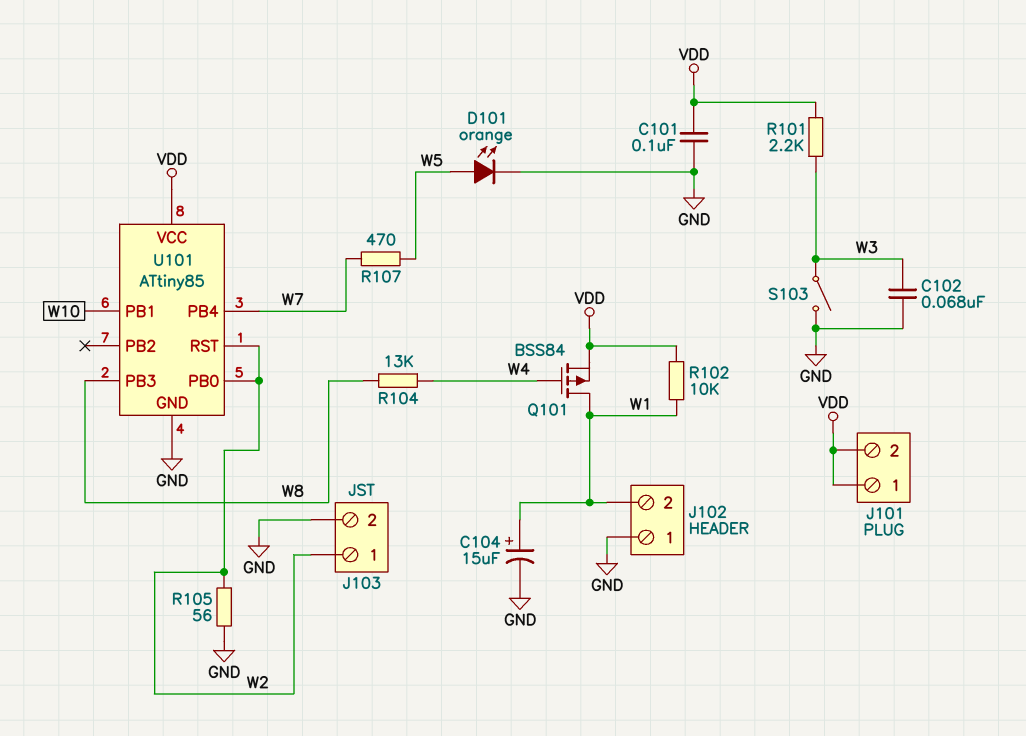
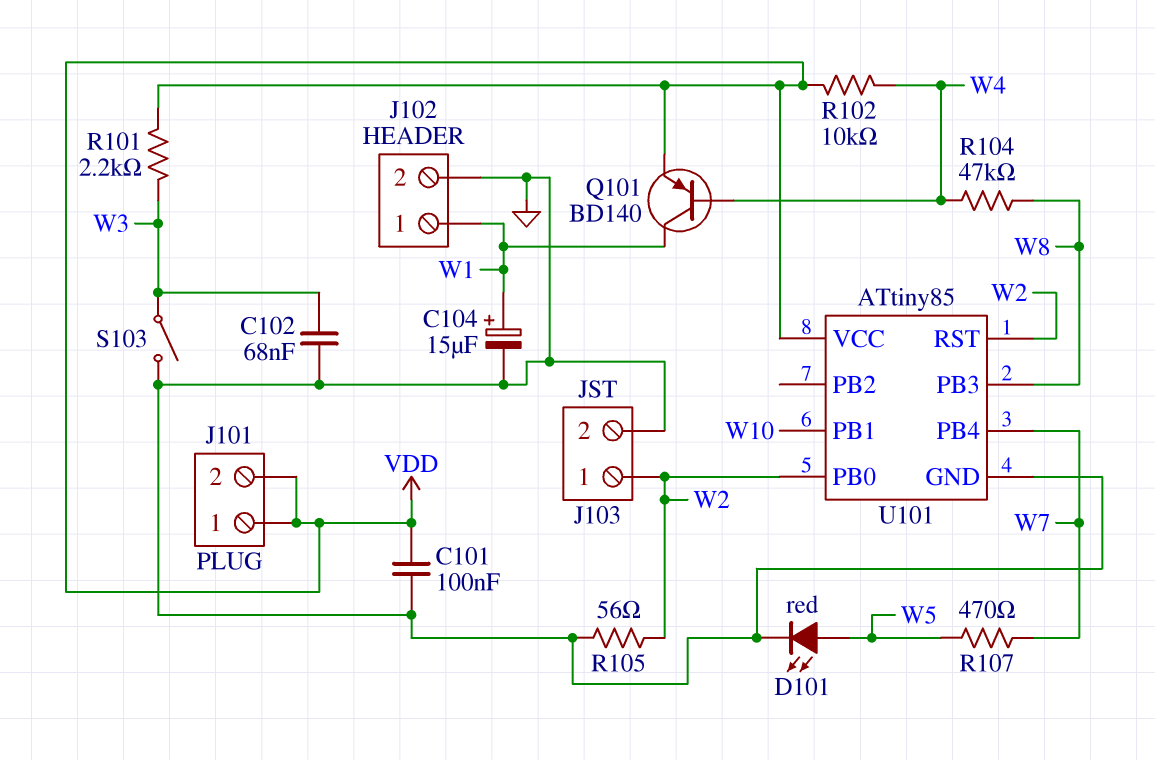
D101: LED orange (A W5, K GND) -> LED red (A W5, K GND)
J102 pin 1: GND -> W1
J102 pin 2: W1 -> GND
Q101: PMOS BSS84 (G W4, D W1, S VDD) -> PNP BD140 (B W4, C W1, E VDD)
R102: 10k (VDD, W1) -> 10k (VDD, W4)
R104: 13k (W4, W8) -> 47k (W4, W8)

